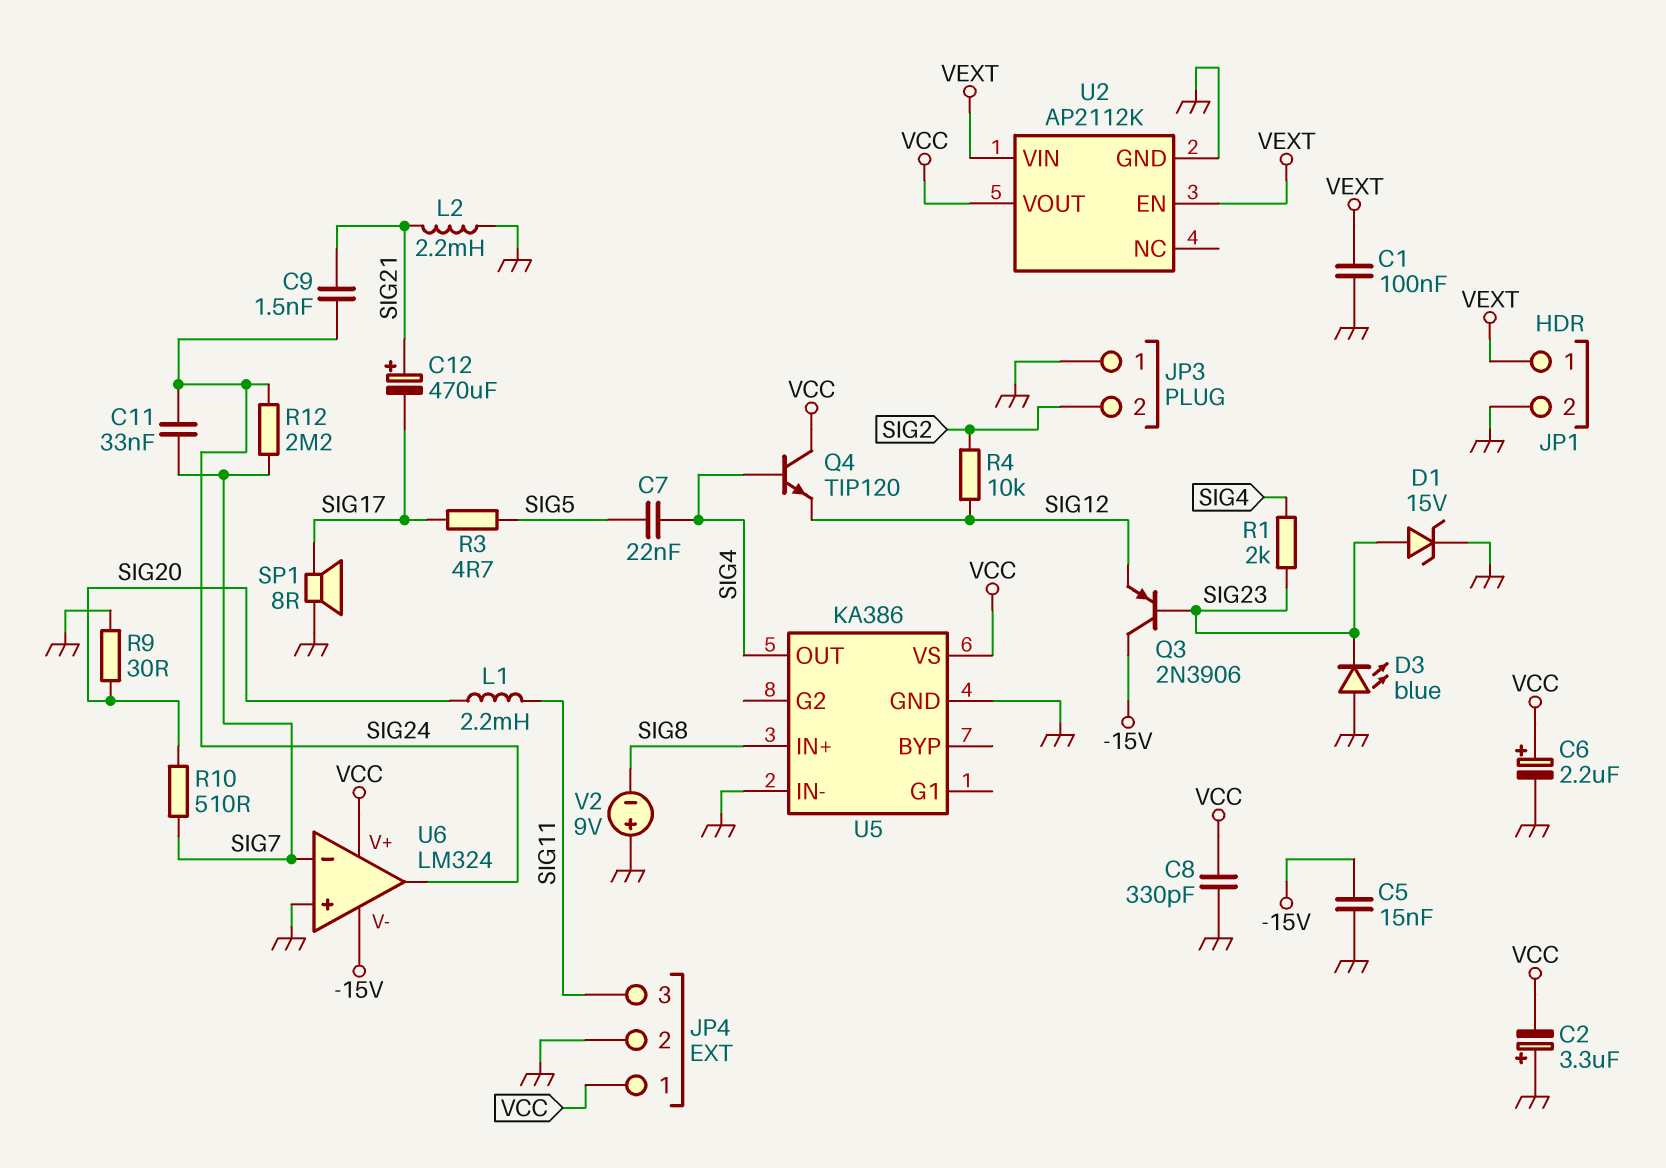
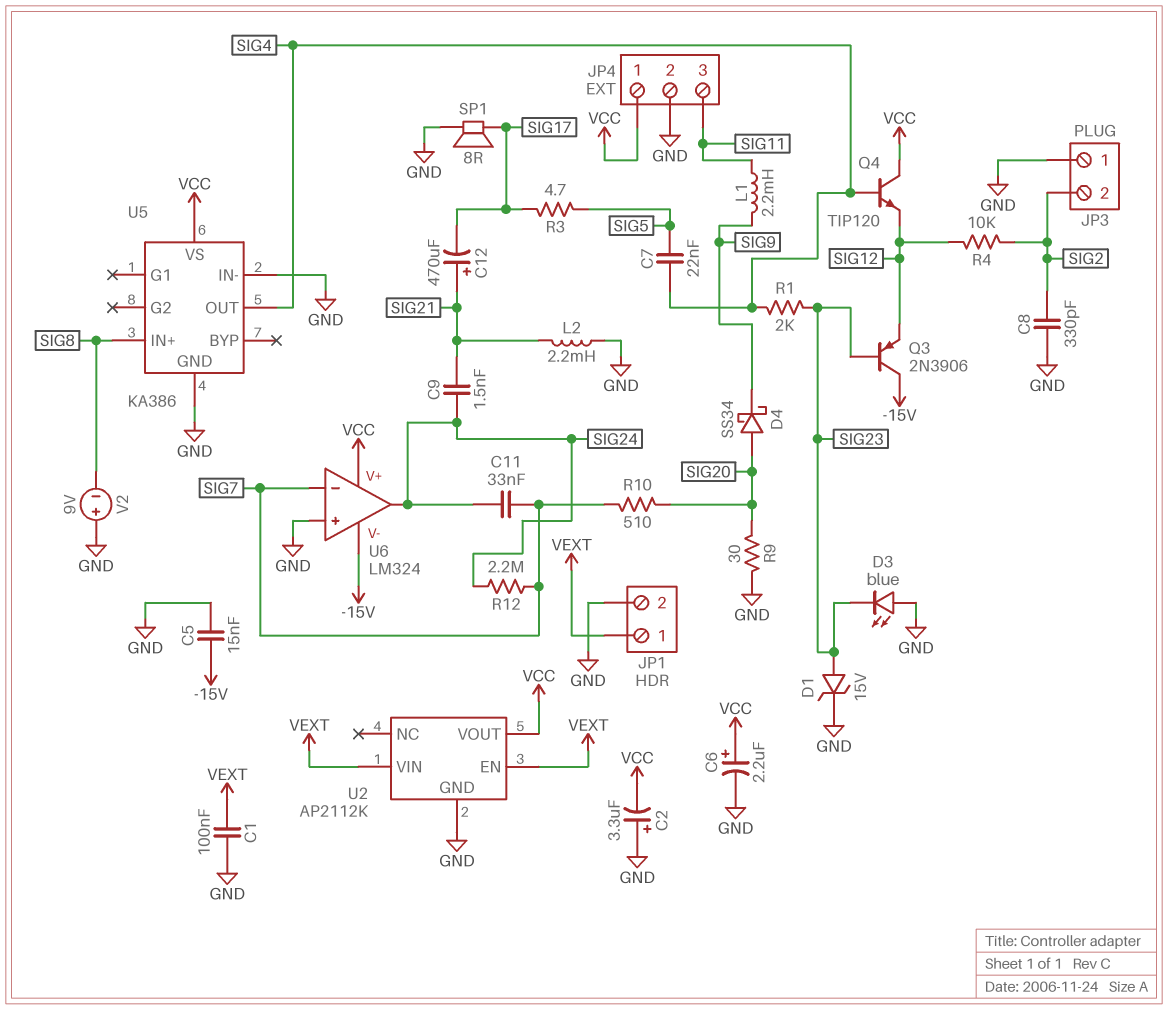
C8: 330pF (GND, VCC) -> 330pF (GND, SIG2)
D4: none -> schottky SS34 (A SIG20, K SIG9)
L1: 2.2mH (SIG11, SIG20) -> 2.2mH (SIG9, SIG11)

